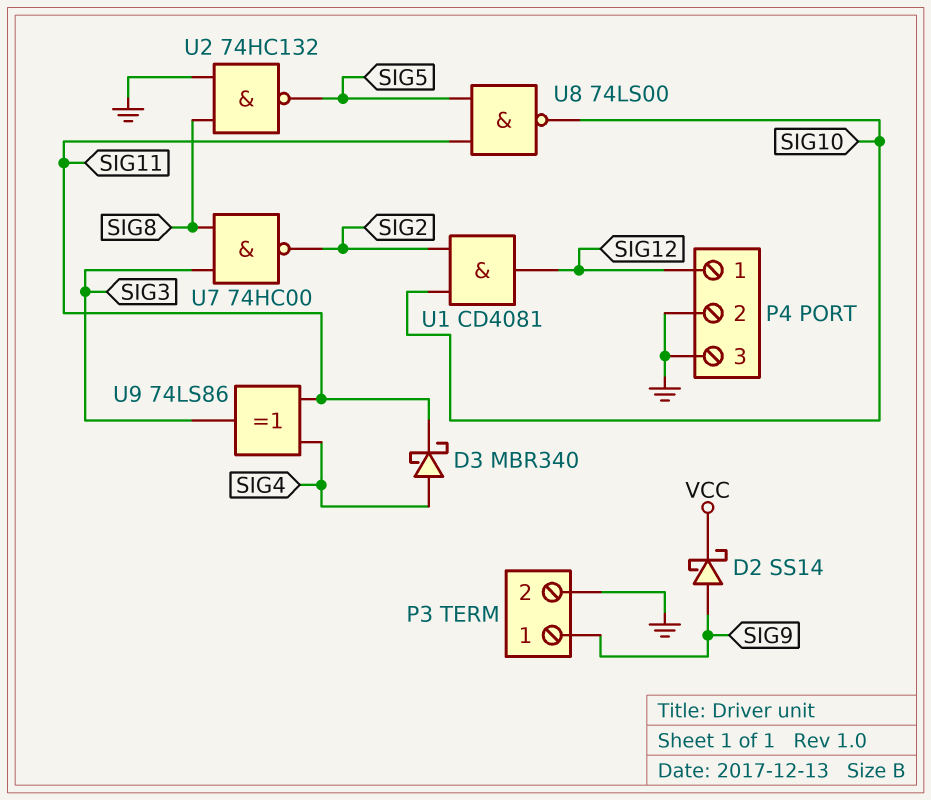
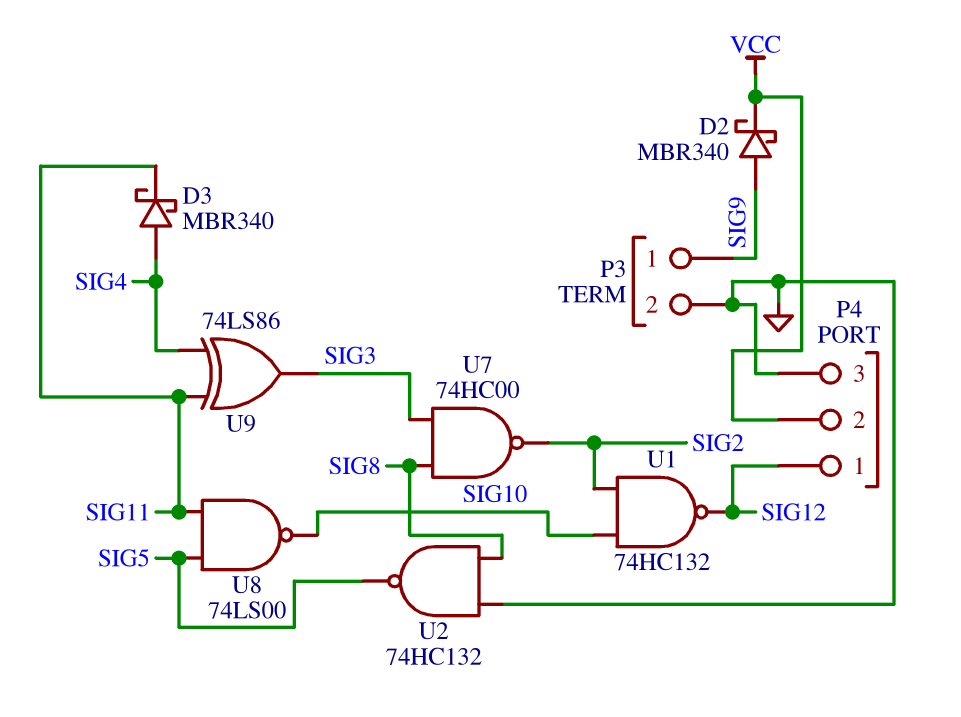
D2: schottky SS14 (A SIG9, K VCC) -> schottky MBR340 (A SIG9, K VCC)
P4 pin 2: GND -> VCC
U1: AND CD4081 (in SIG2, in SIG10, out SIG12) -> NAND 74HC132 (in SIG2, in SIG10, out SIG12)

